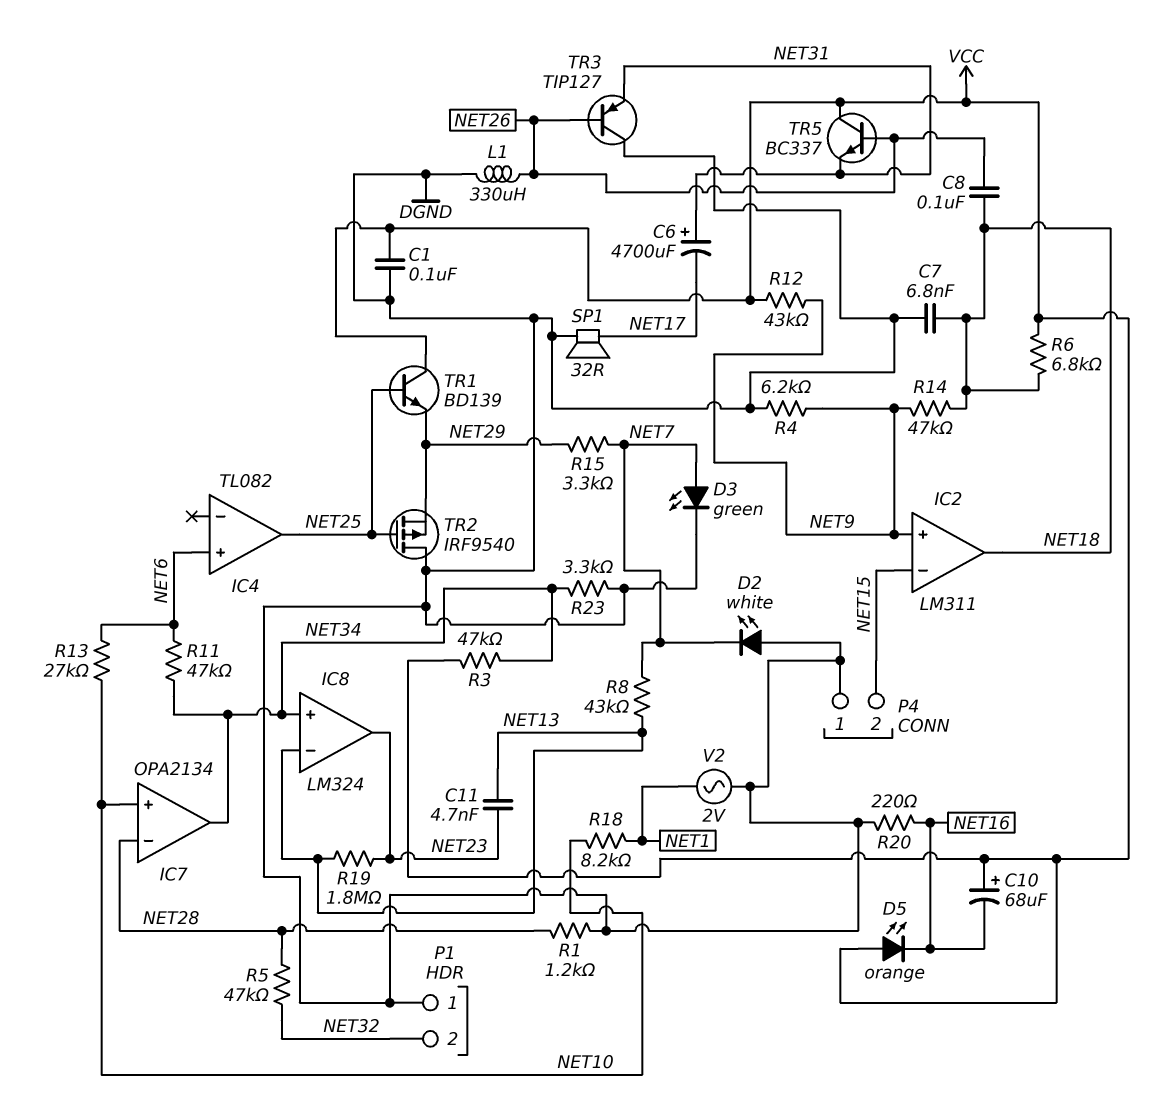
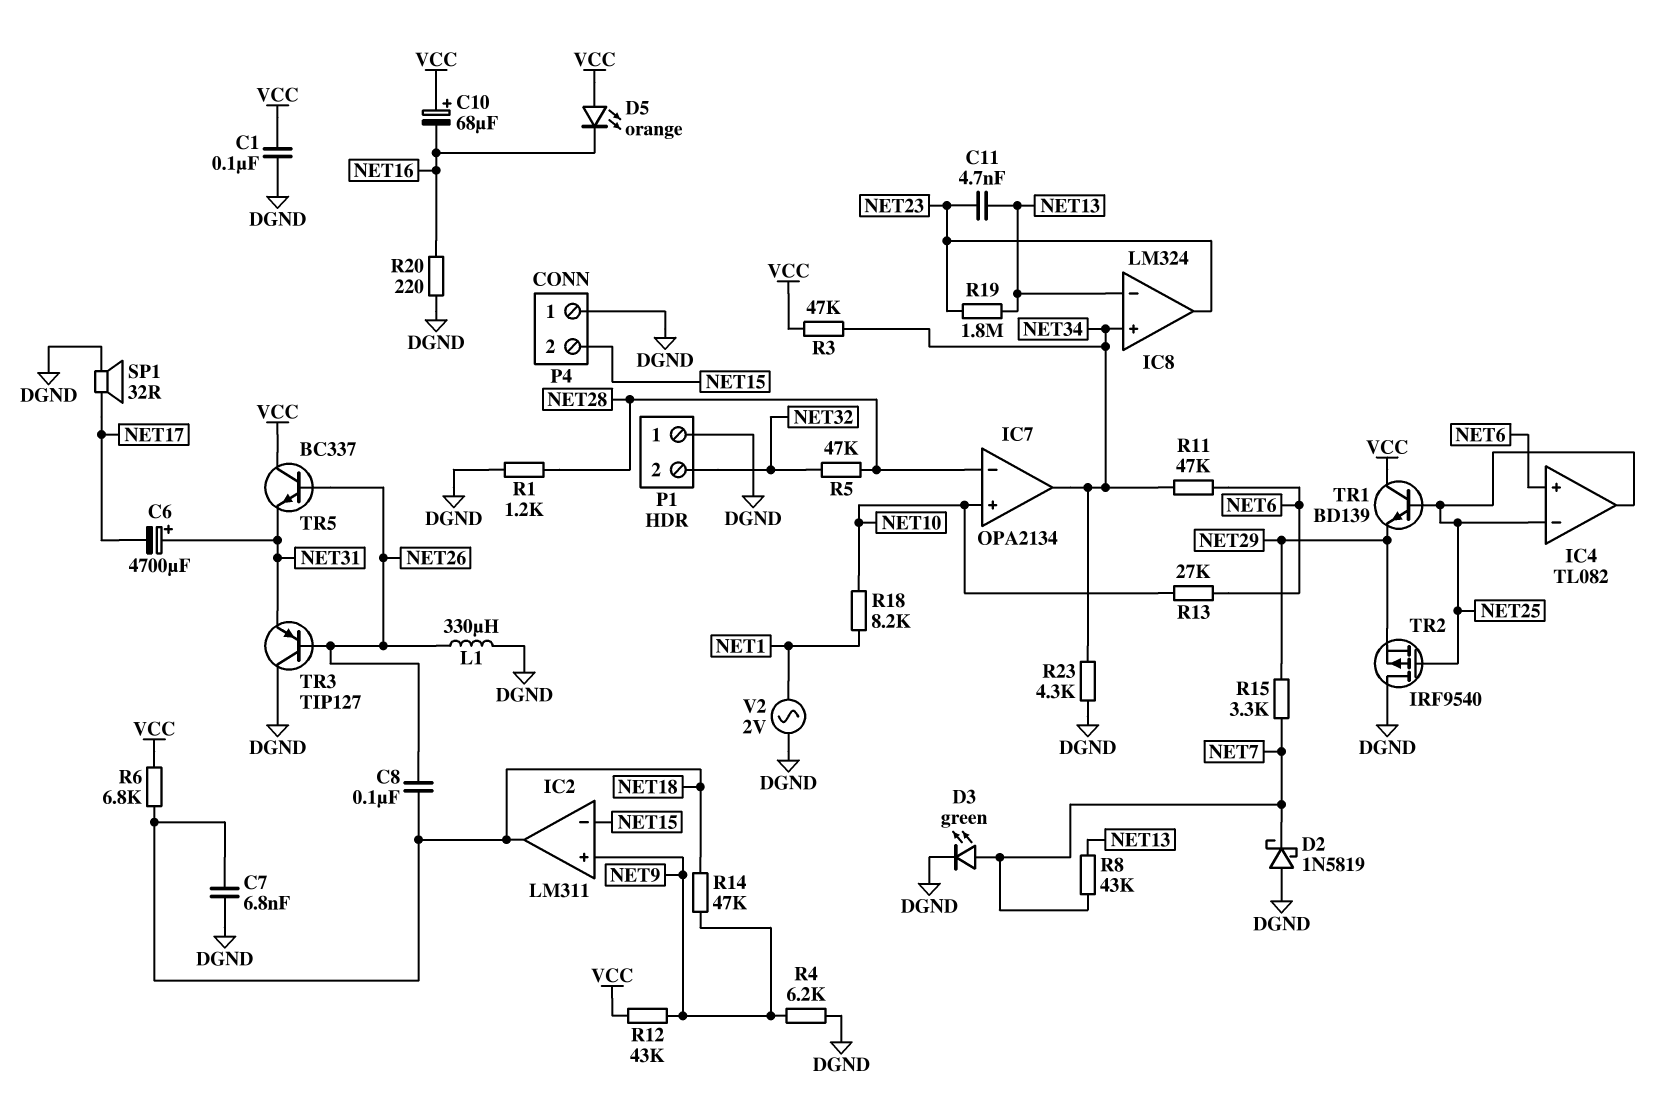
D2: LED white (A DGND, K NET7) -> schottky 1N5819 (A DGND, K NET7)
IC4 pin in-: none -> NET25
R23: 3.3k (DGND, NET34) -> 4.3k (DGND, NET34)

